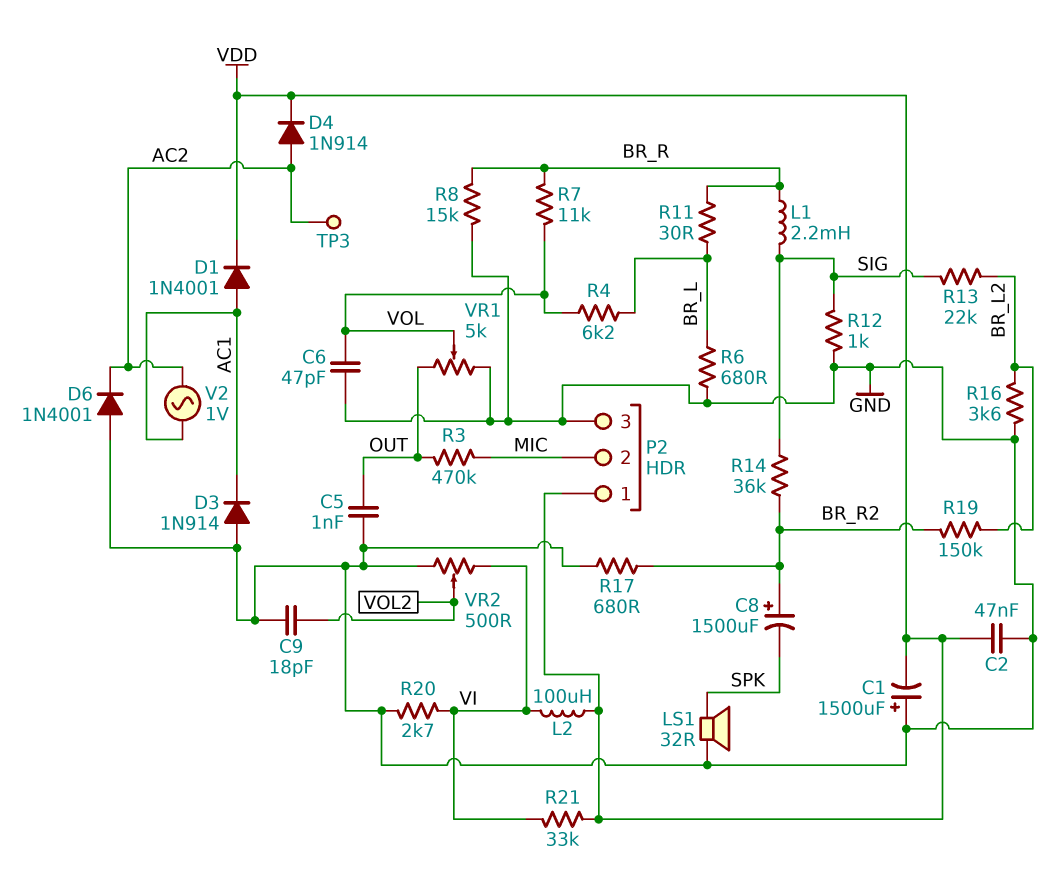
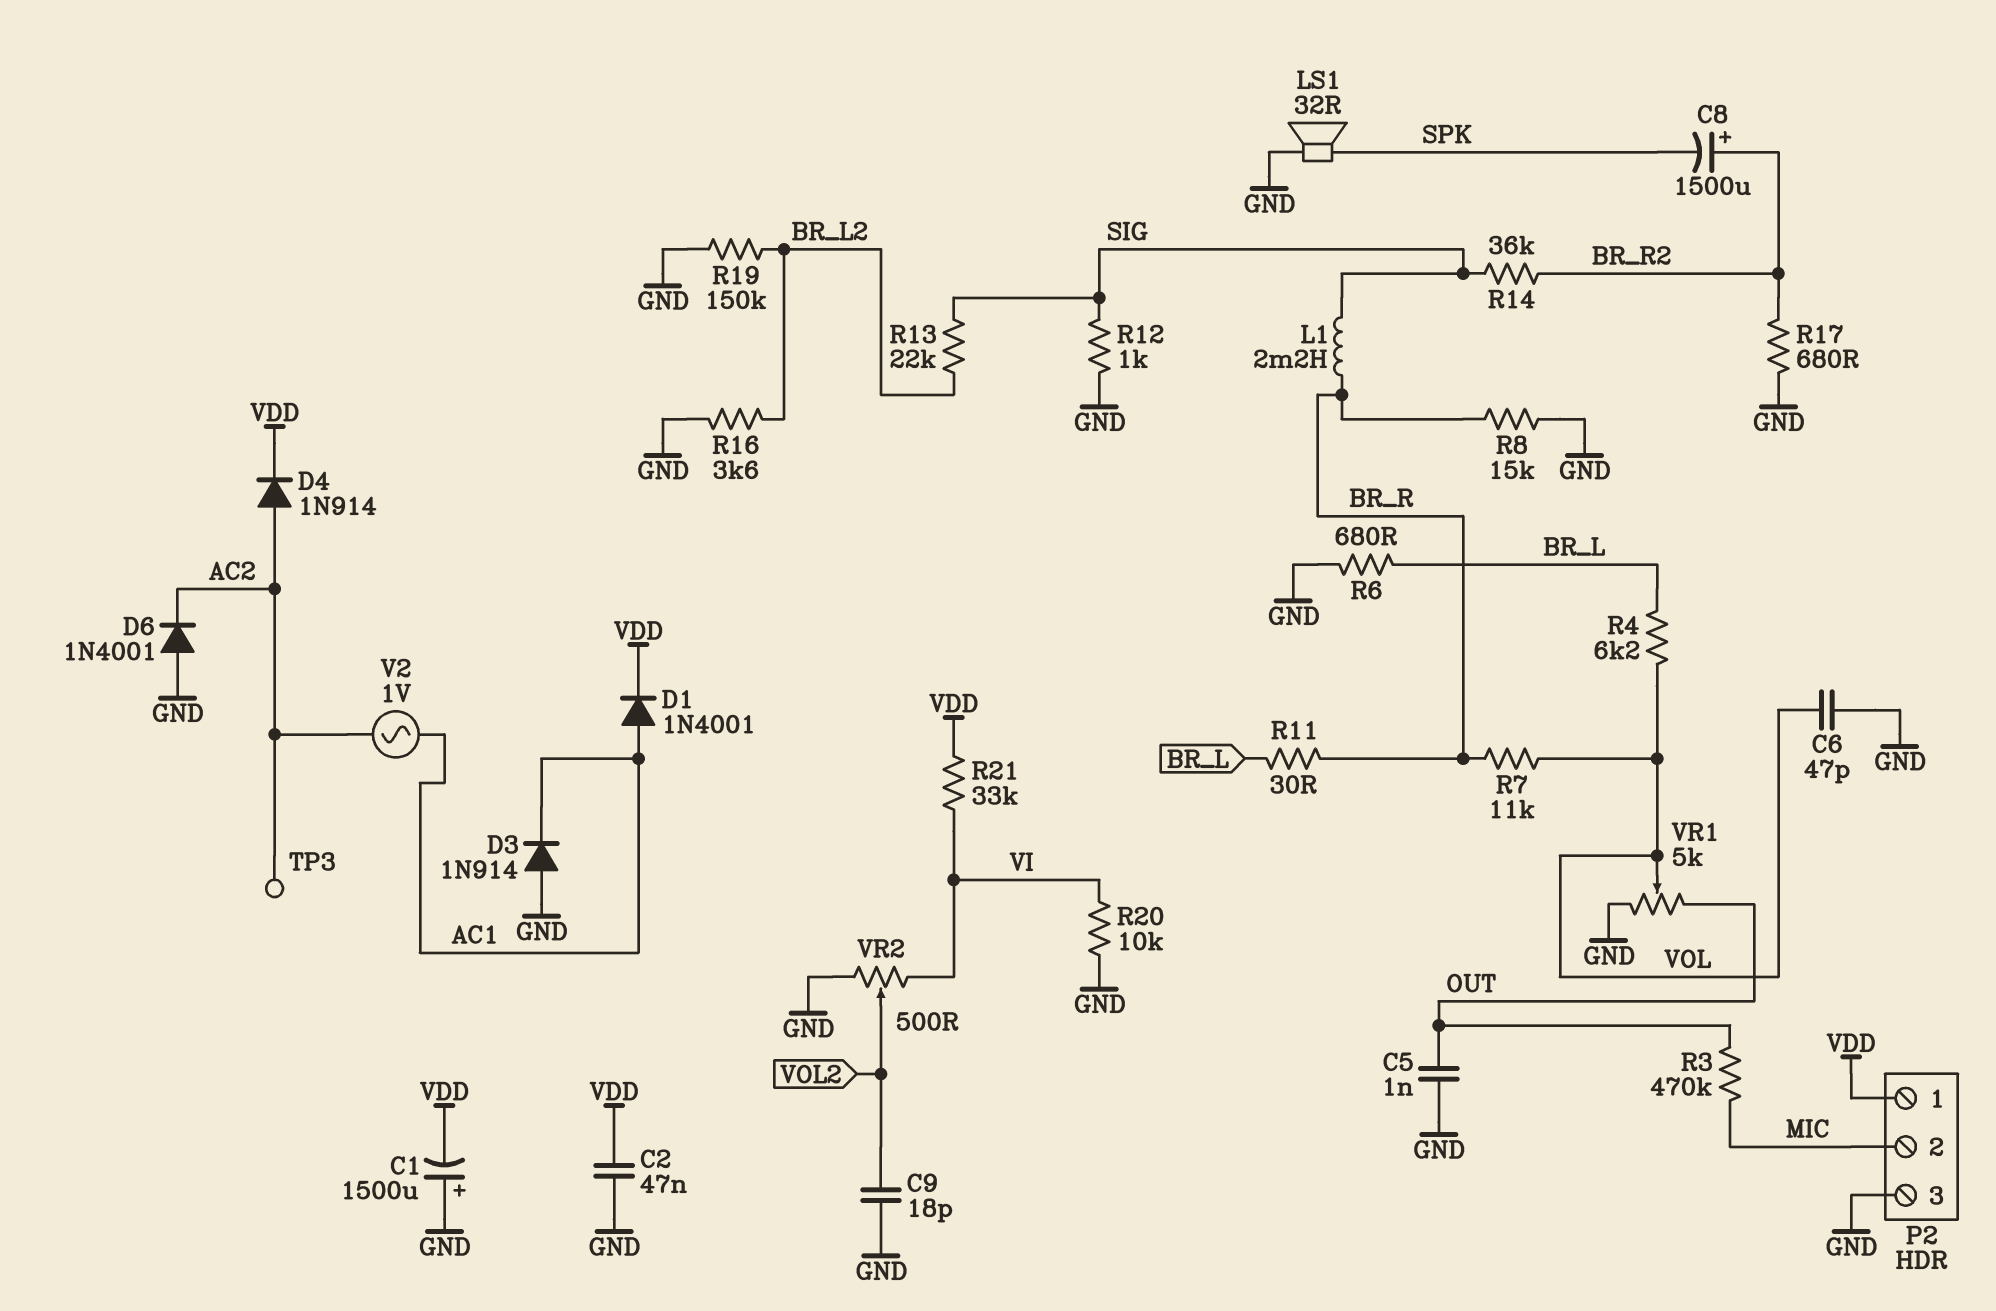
L2: 100uH (VDD, VI) -> none
R19: 150k (BR_L2, BR_R2) -> 150k (BR_L2, GND)
R20: 2.7k (GND, VI) -> 10k (GND, VI)

